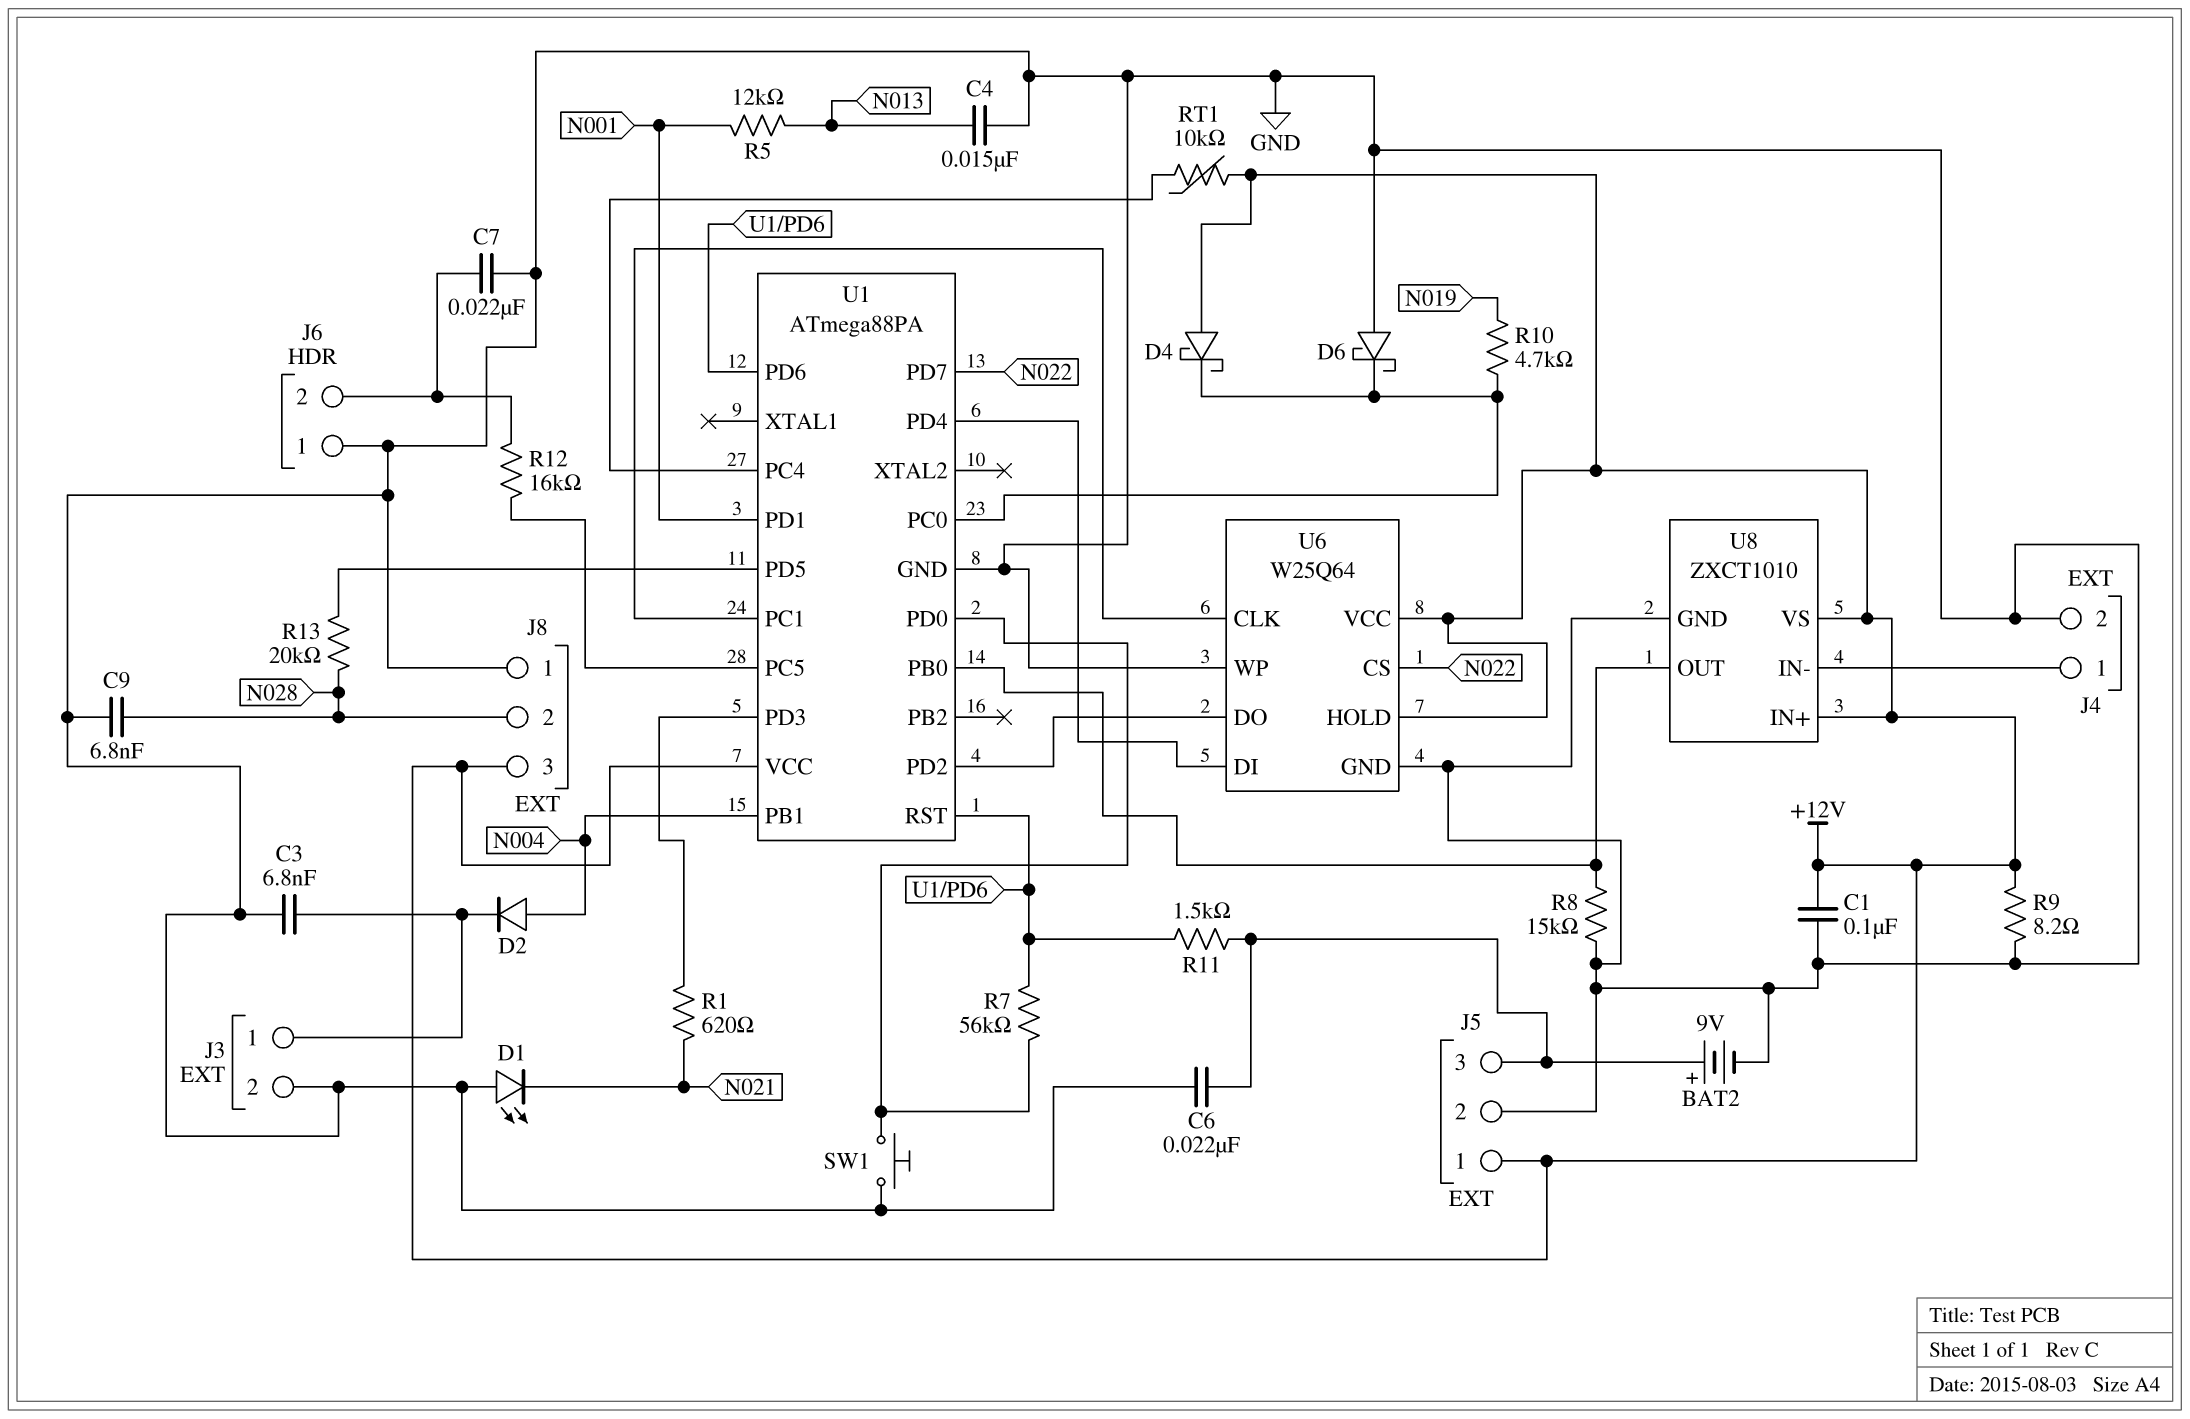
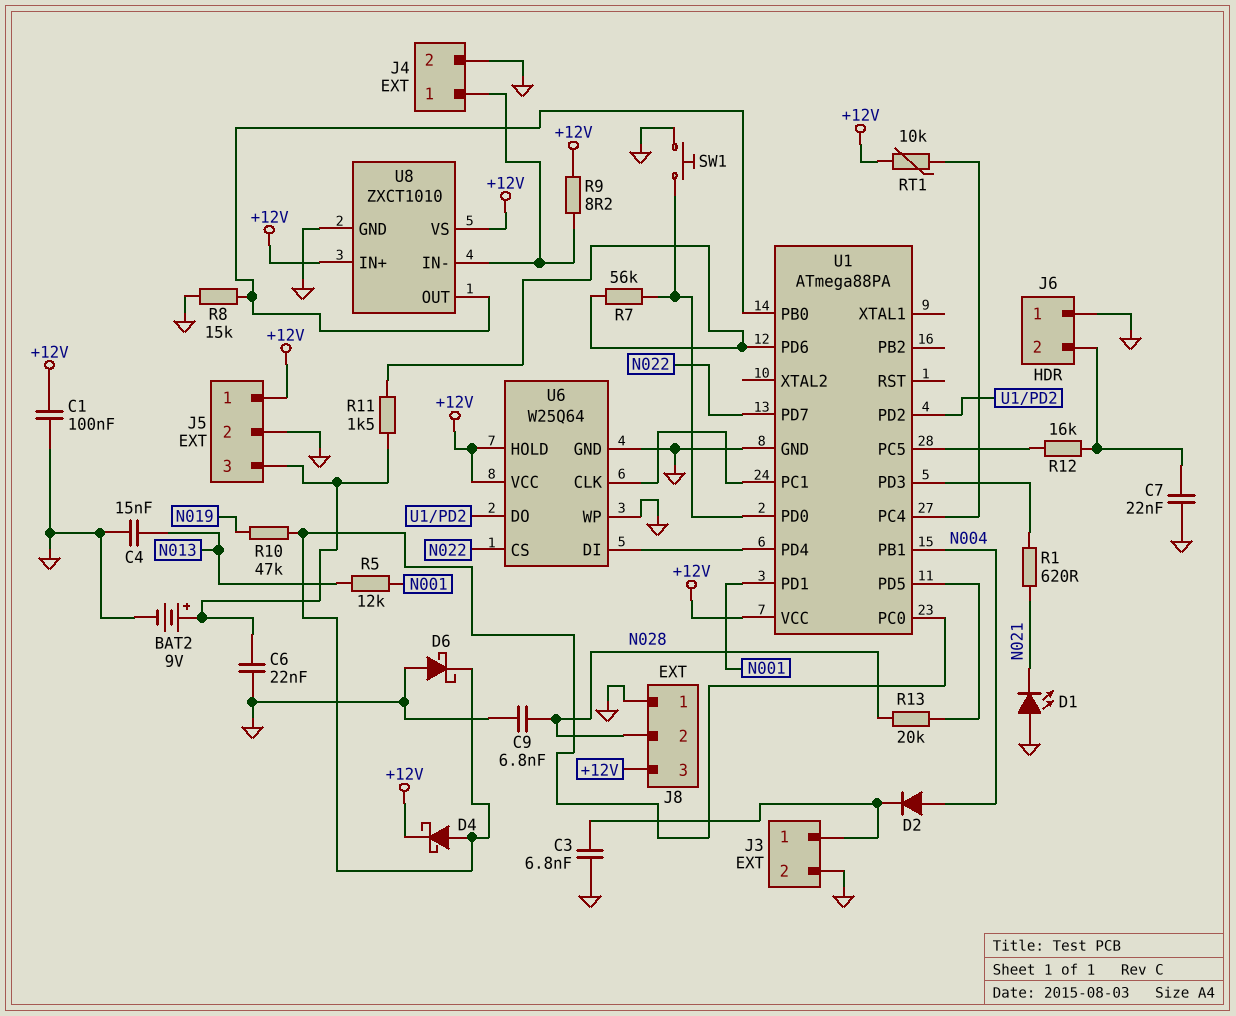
D4: schottky (A +12V, K U1/PC0) -> schottky (A U1/PC0, K +12V)
R9: 8.2 (+12V, GND) -> 8.2 (+12V, J4/1)
R10: 4.7k (N019, U1/PC0) -> 47k (N019, U1/PC0)
U1 pin RST: U1/PD6 -> none

